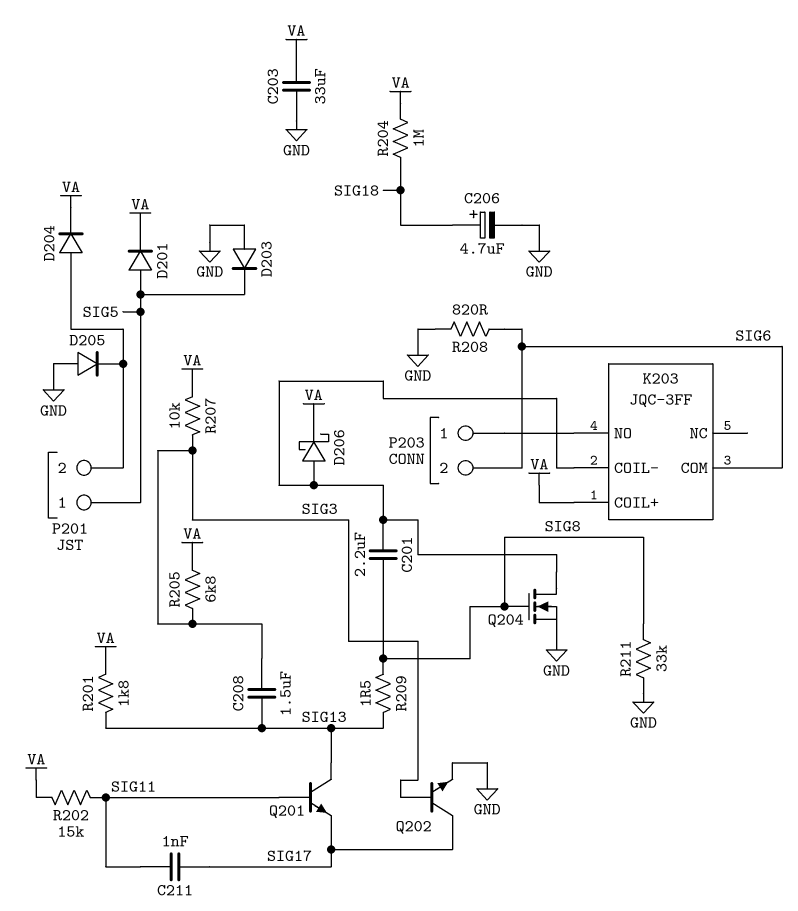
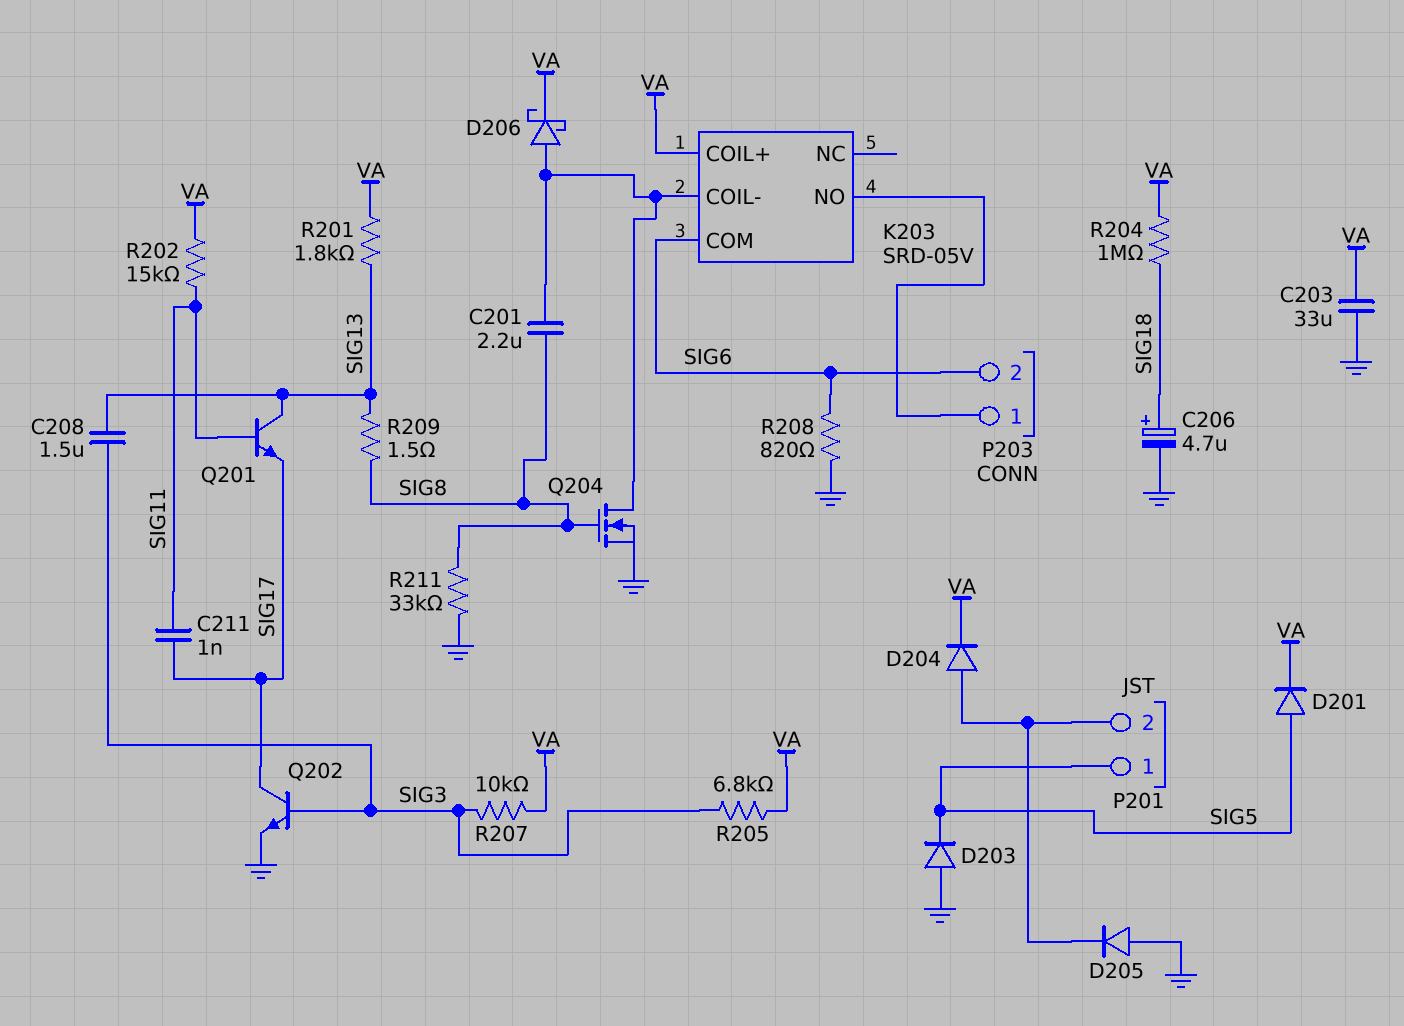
K203: JQC-3FF -> SRD-05V

